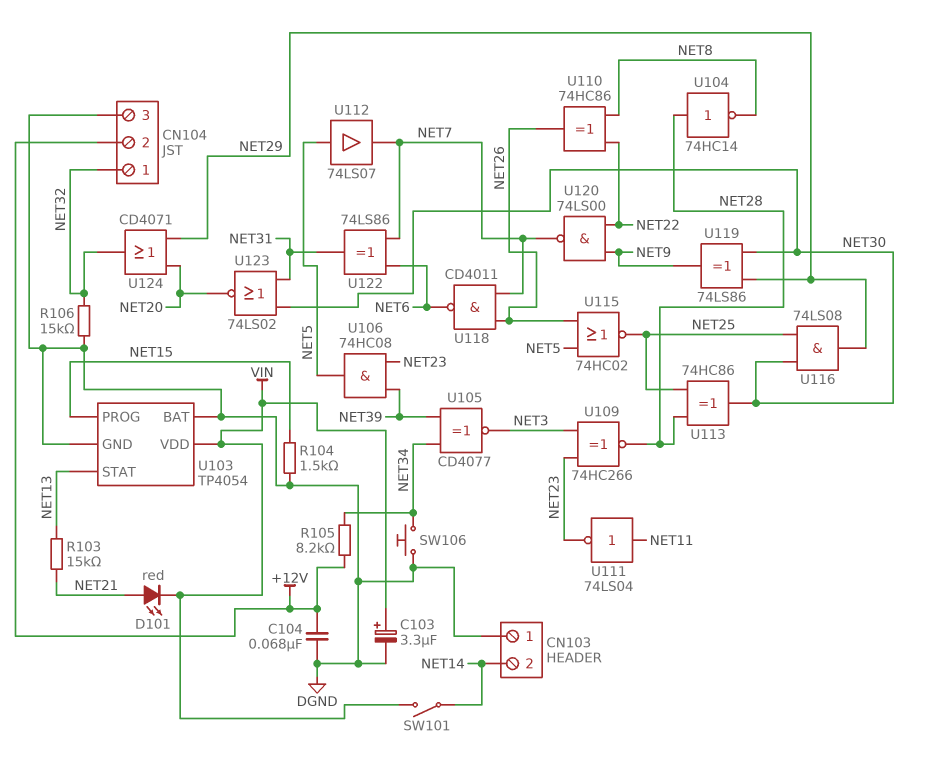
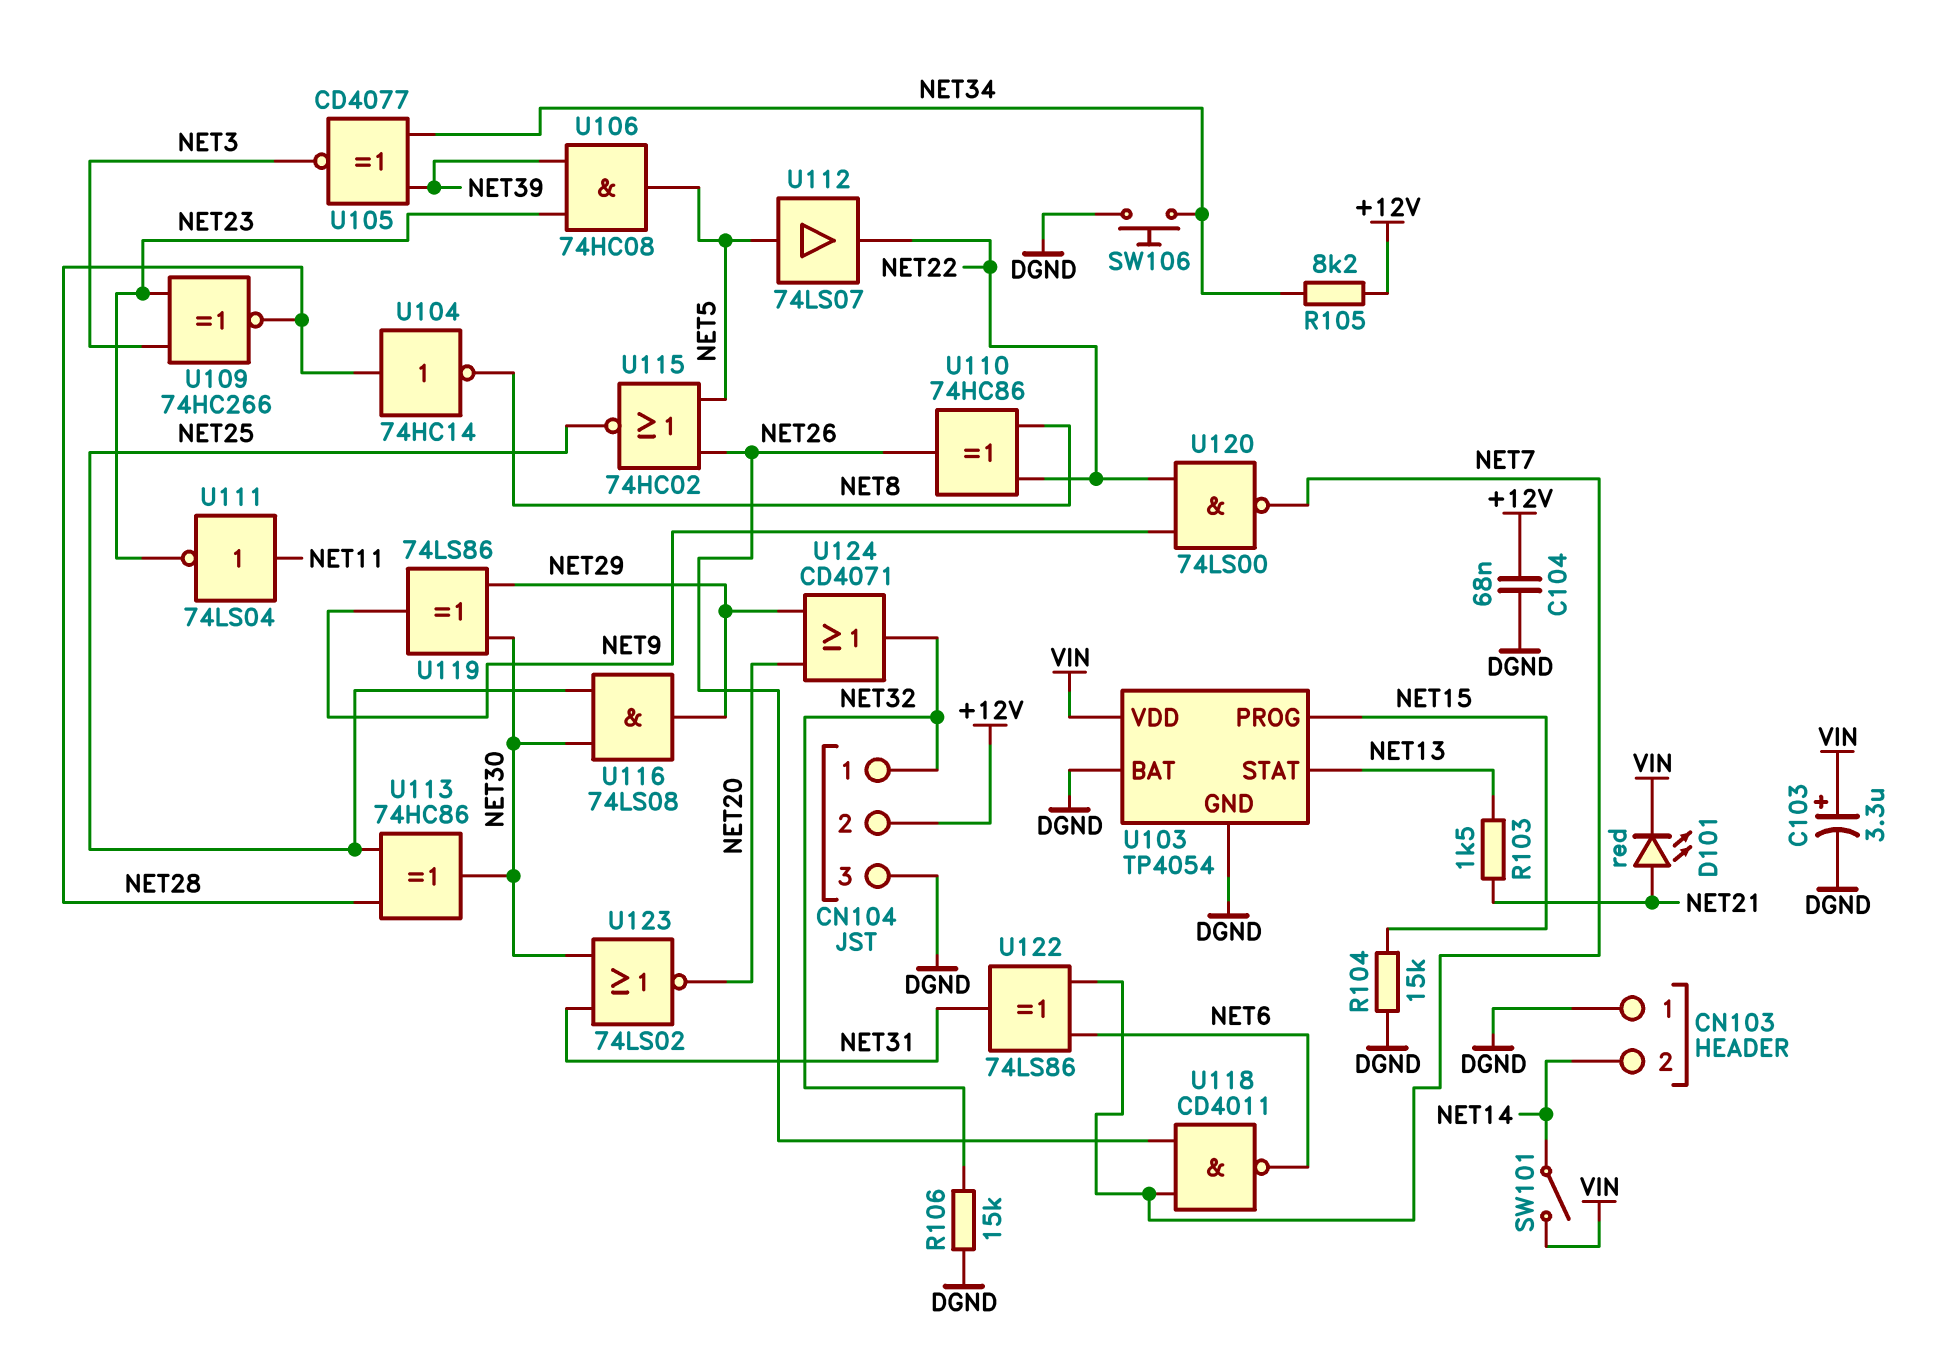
R103: 15k (NET13, NET21) -> 1.5k (NET13, NET21)
R104: 1.5k (DGND, NET15) -> 15k (DGND, NET15)
U112: buffer 74LS07 (in NET5, out NET7) -> buffer 74LS07 (in NET5, out NET22)

